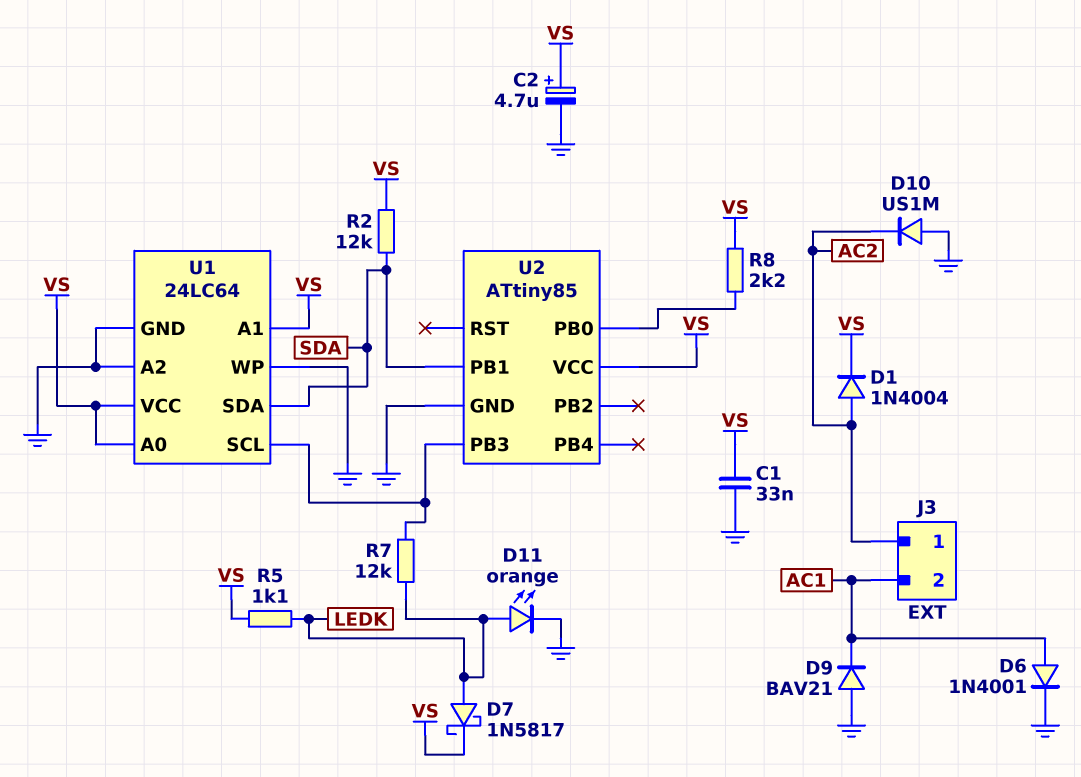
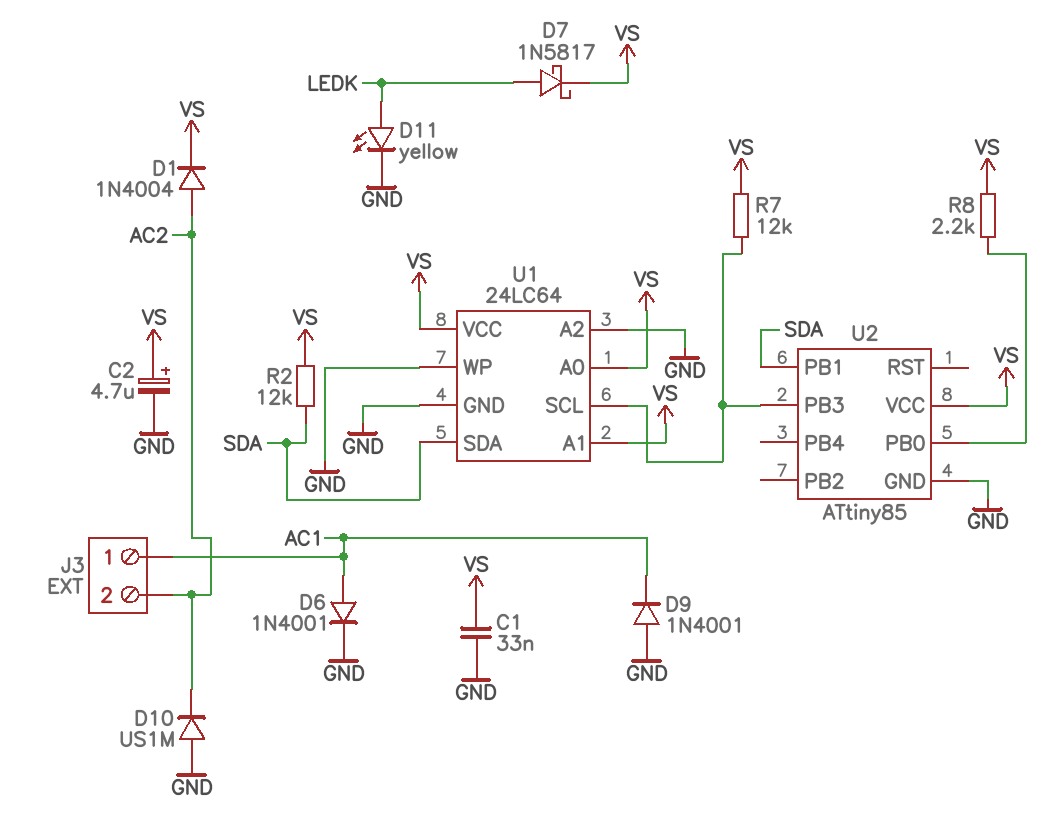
D9: diode BAV21 (A GND, K AC1) -> diode 1N4001 (A GND, K AC1)
D11: LED orange (A LEDK, K GND) -> LED yellow (A LEDK, K GND)
J3 pin 1: AC2 -> AC1
J3 pin 2: AC1 -> AC2
R5: 1.1k (LEDK, VS) -> none
R7: 12k (LEDK, U1/SCL) -> 12k (U1/SCL, VS)

